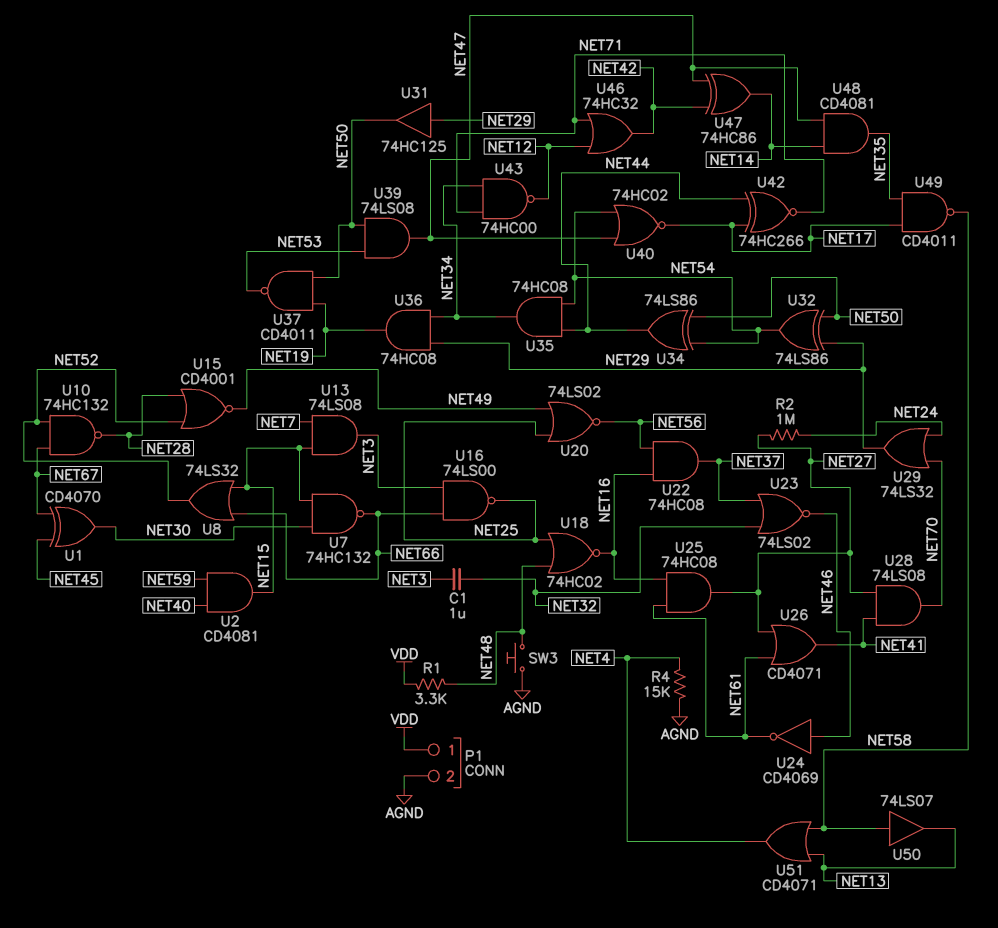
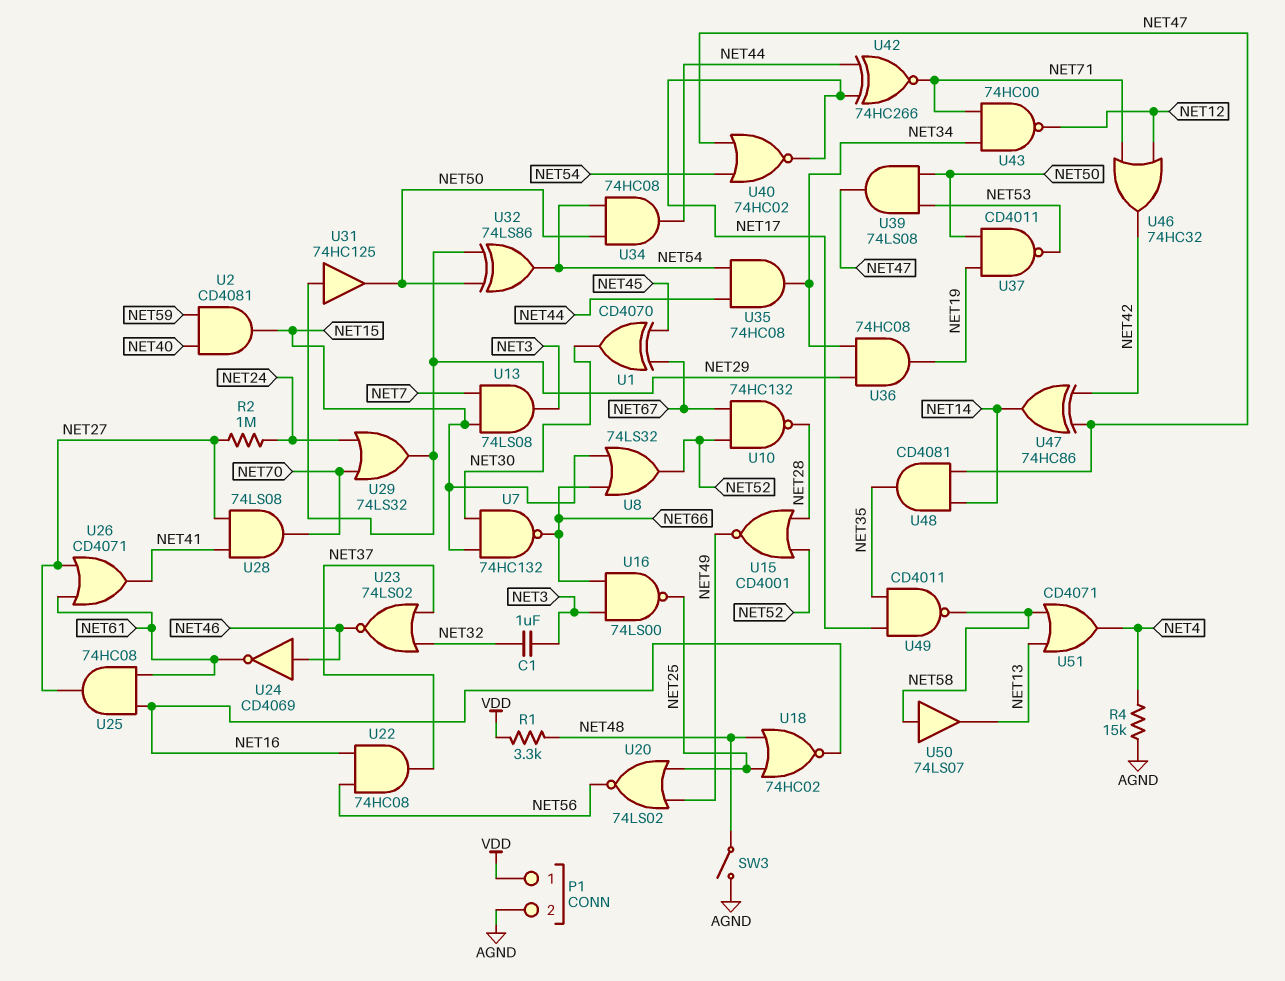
SW3: button (AGND, NET48) -> switch (AGND, NET48)
U34: XOR 74LS86 (in NET50, in NET54, out NET44) -> AND 74HC08 (in NET50, in NET54, out NET44)

